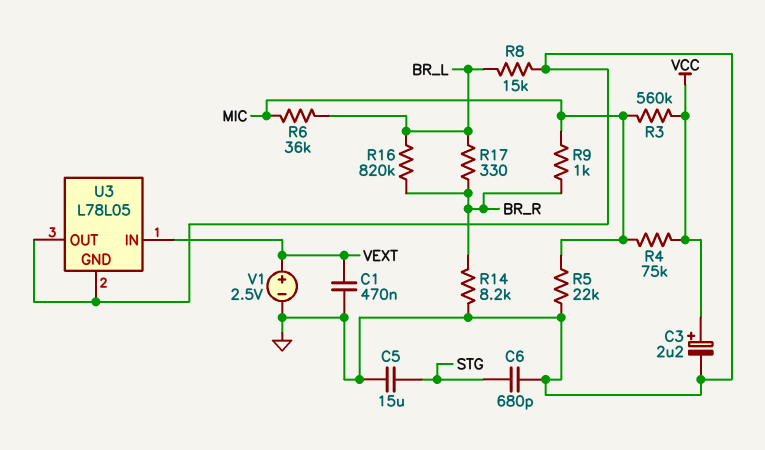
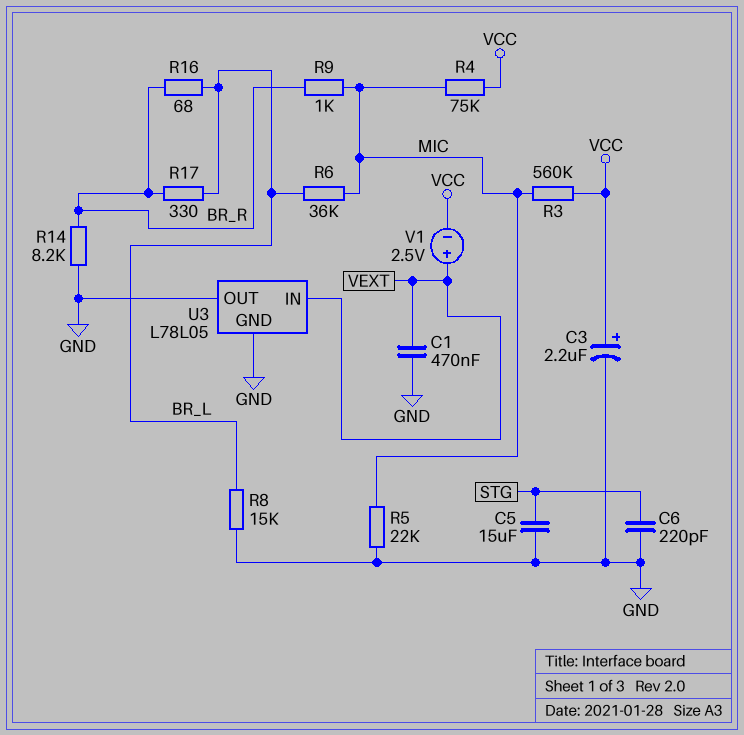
C6: 680pF (GND, STG) -> 220pF (GND, STG)
R16: 820k (BR_L, BR_R) -> 68 (BR_L, BR_R)
V1: 2.5V (plus VEXT, minus GND) -> 2.5V (plus VEXT, minus VCC)

